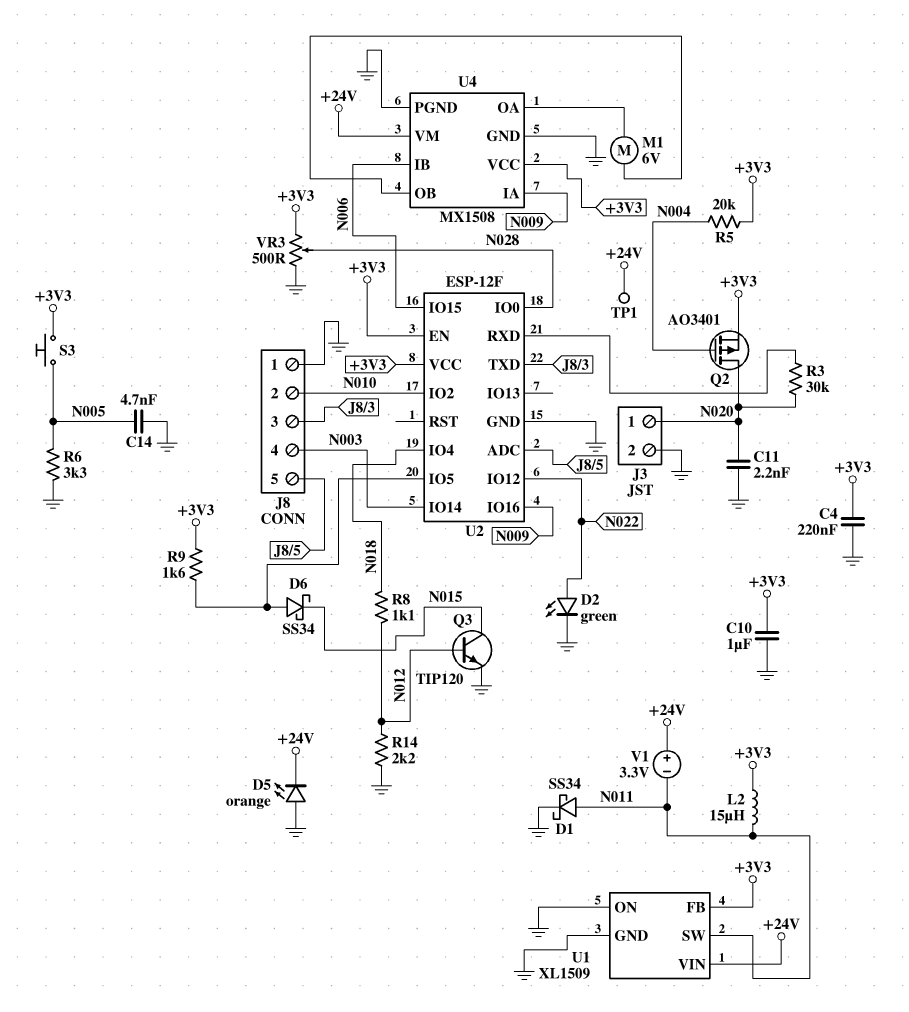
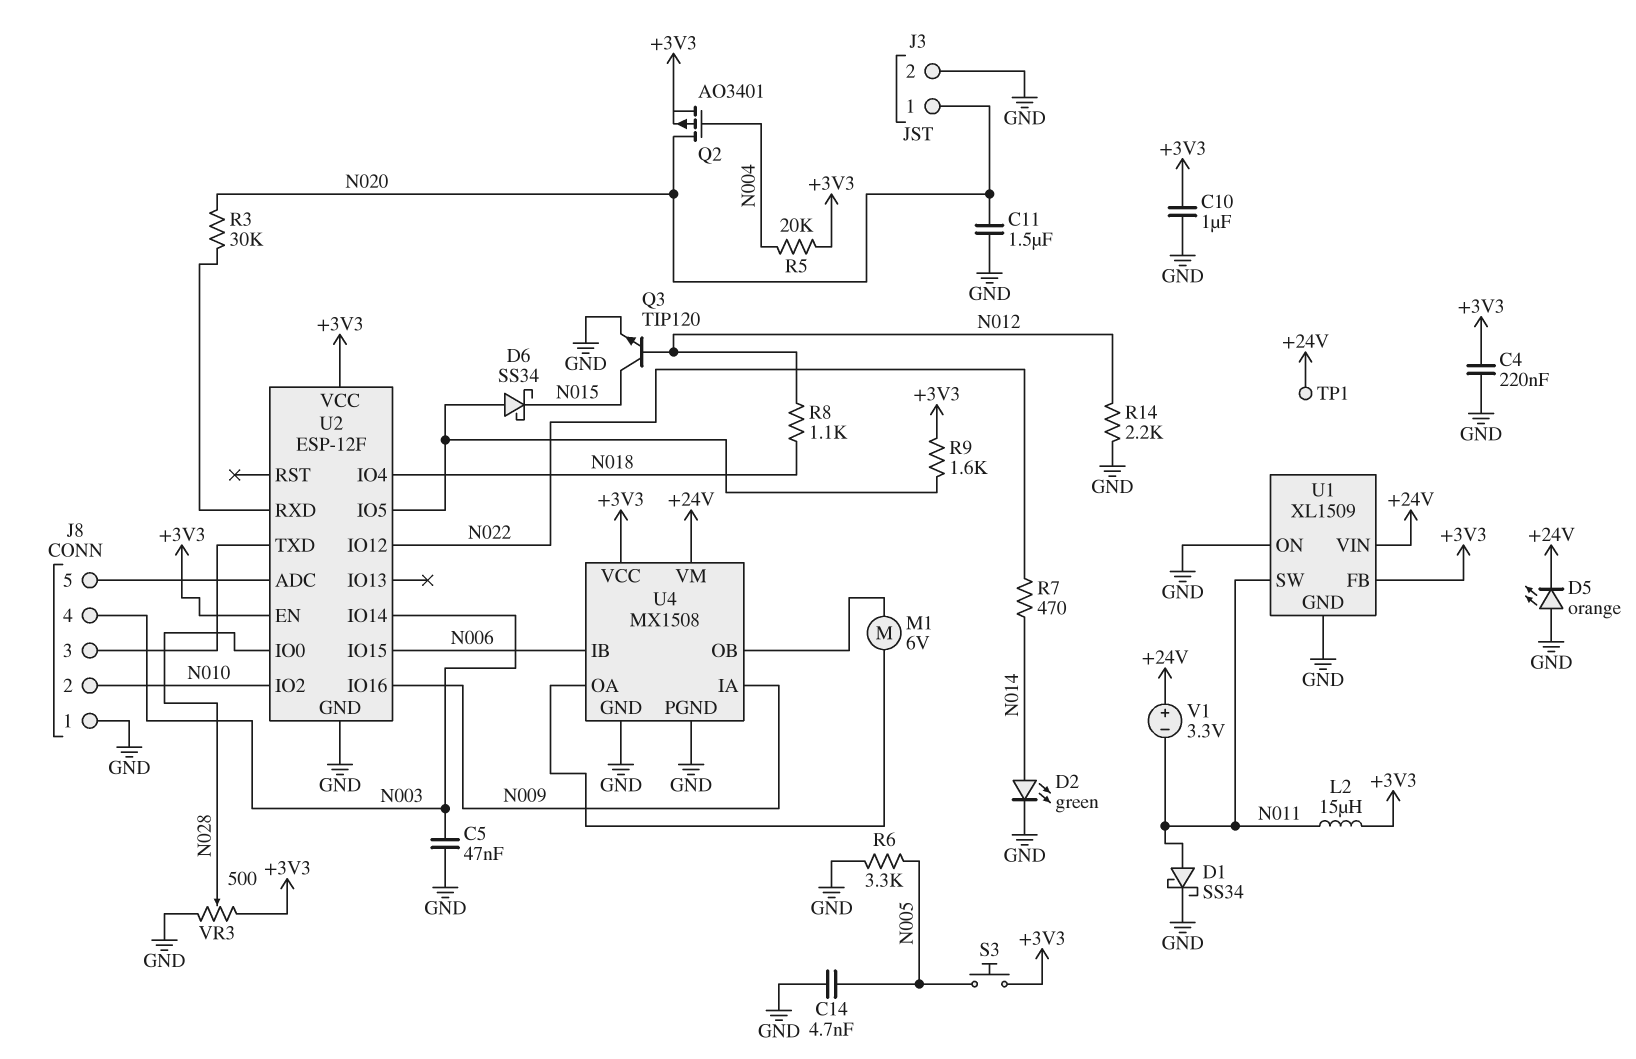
C5: none -> 47nF (GND, N003)
C11: 2.2nF (GND, N020) -> 1.5uF (GND, N020)
D2: LED green (A N022, K GND) -> LED green (A N014, K GND)
R7: none -> 470 (N014, N022)

